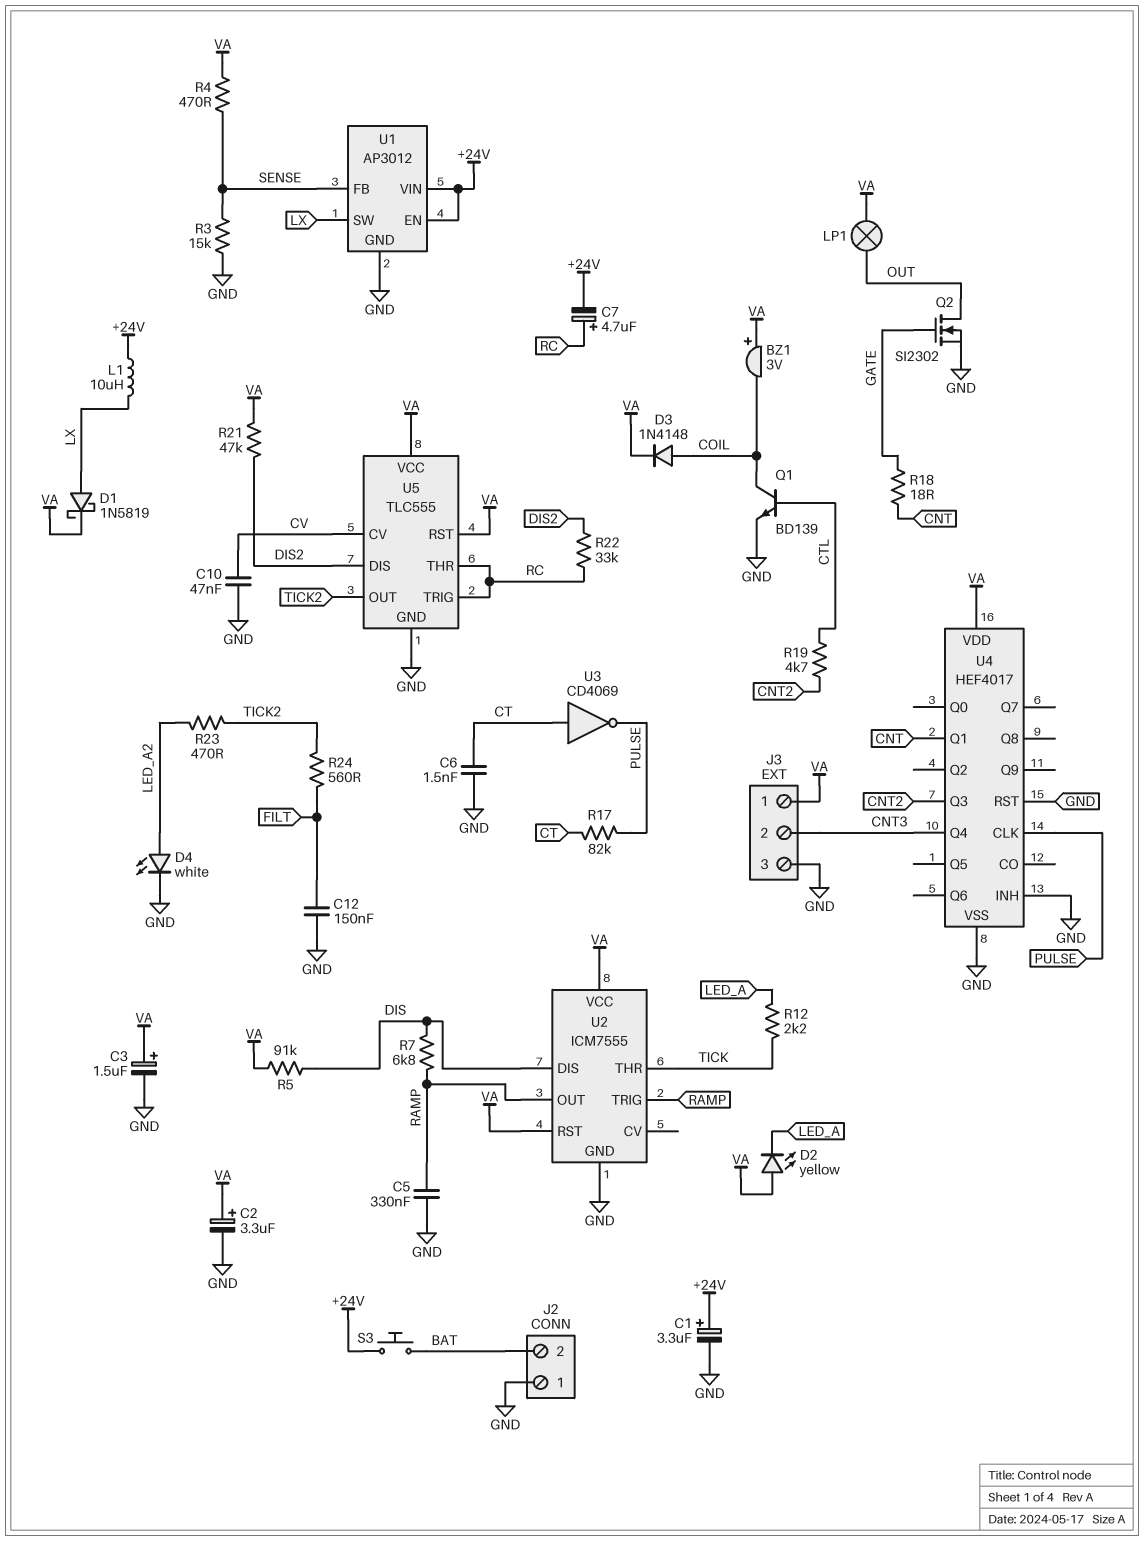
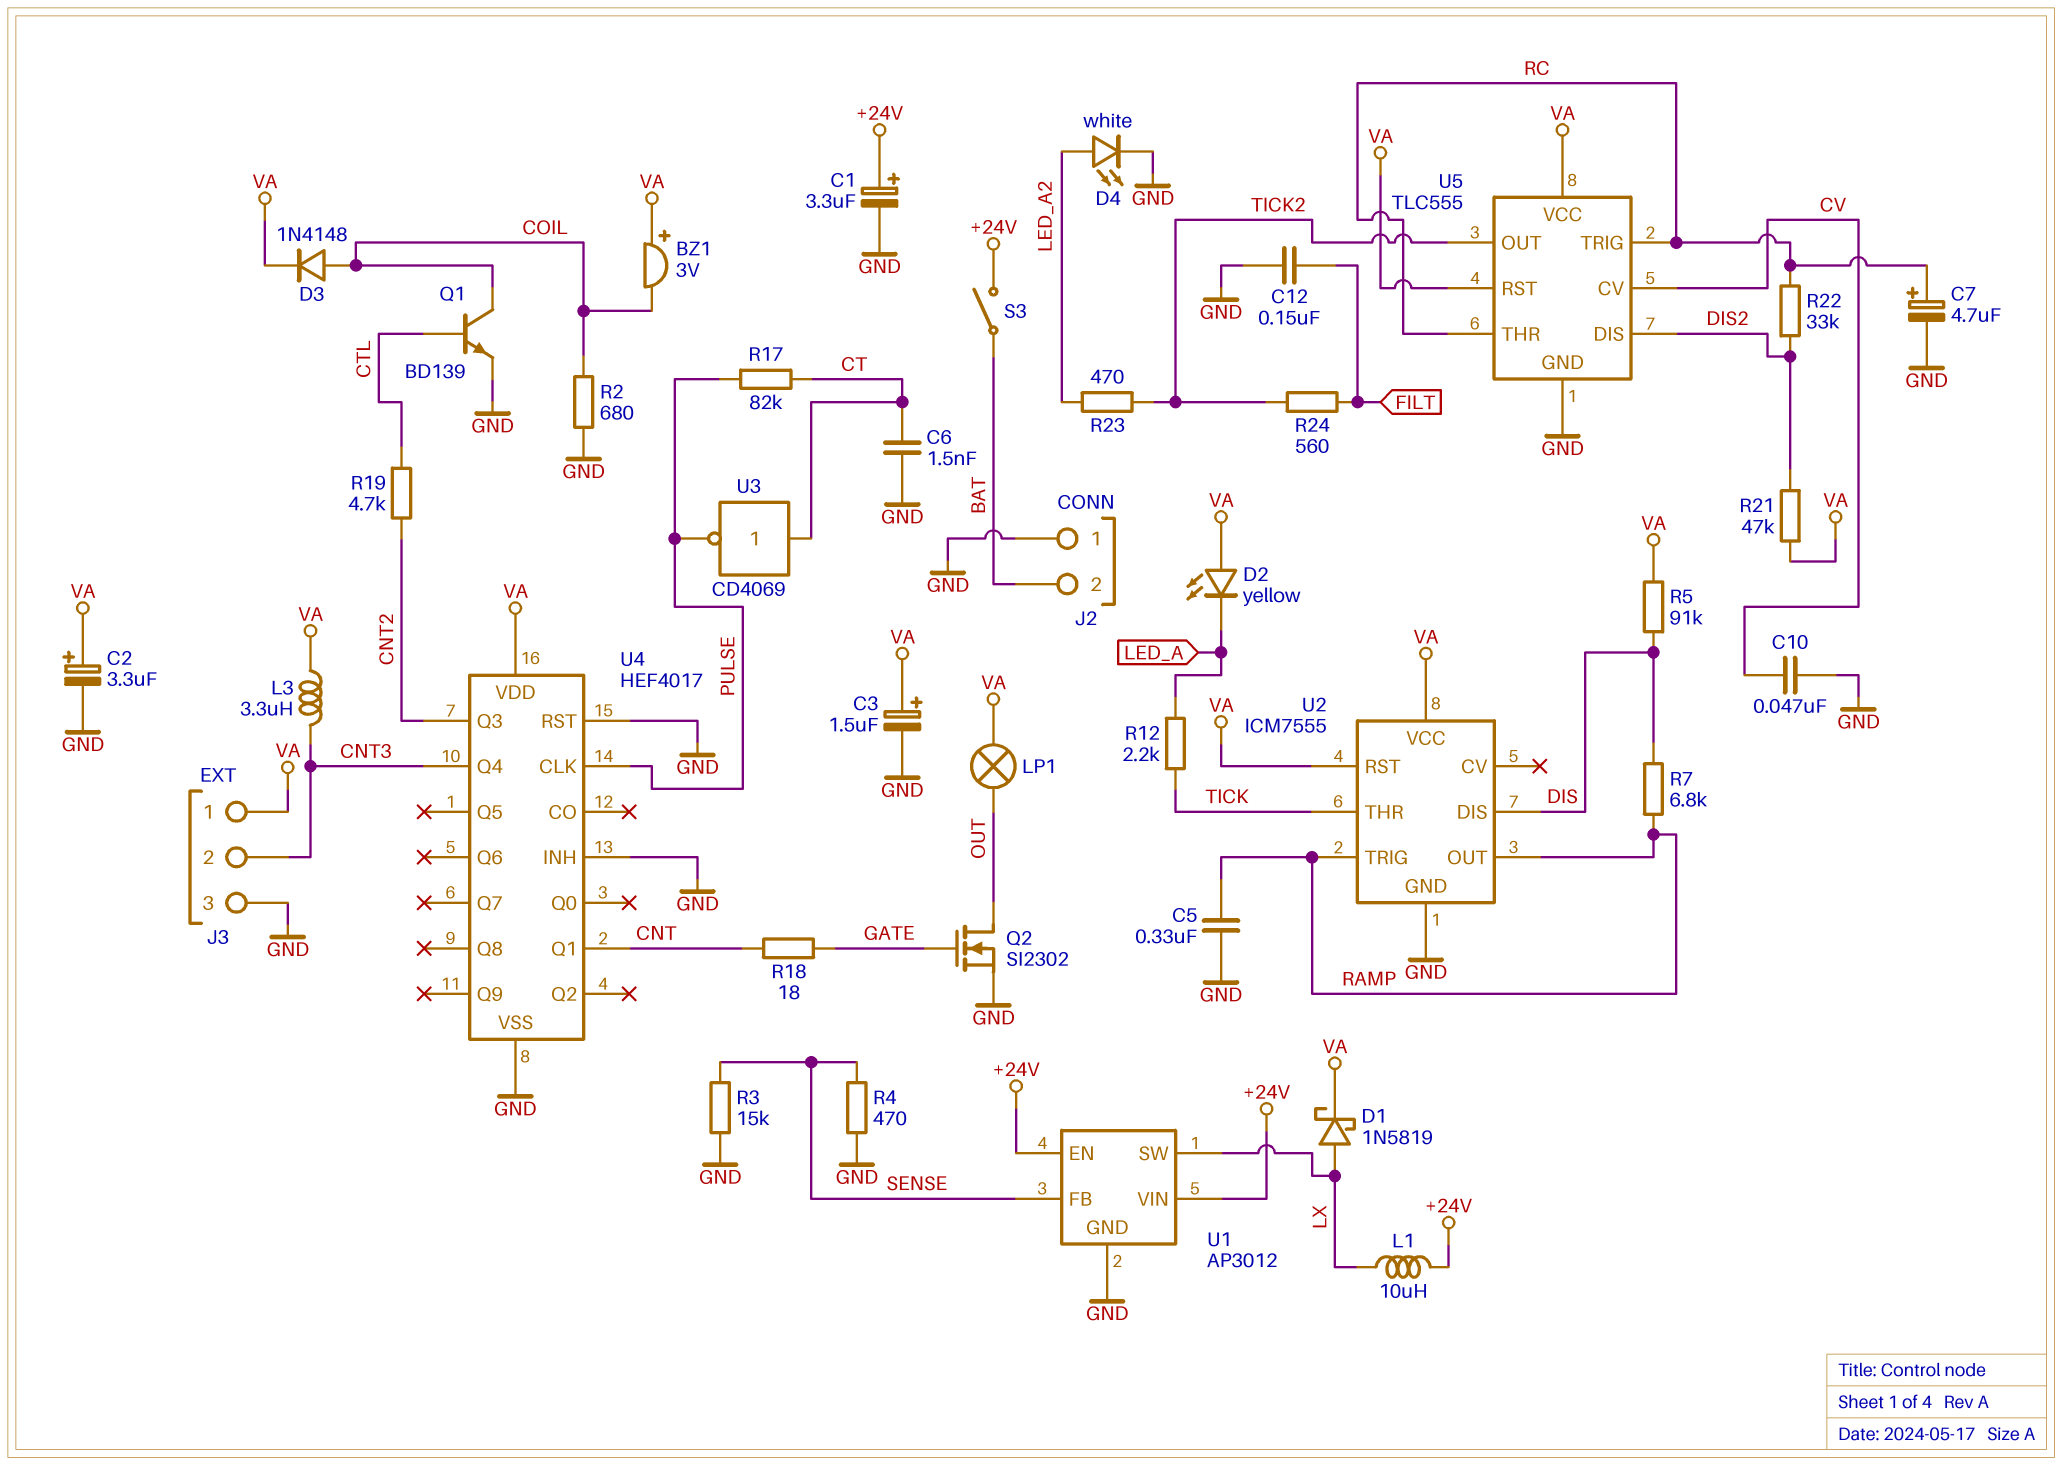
C7: 4.7uF (plus RC, minus +24V) -> 4.7uF (plus RC, minus GND)
L3: none -> 3.3uH (CNT3, VA)
R2: none -> 680 (COIL, GND)
R4: 470 (SENSE, VA) -> 470 (GND, SENSE)
S3: button (+24V, BAT) -> switch (+24V, BAT)

